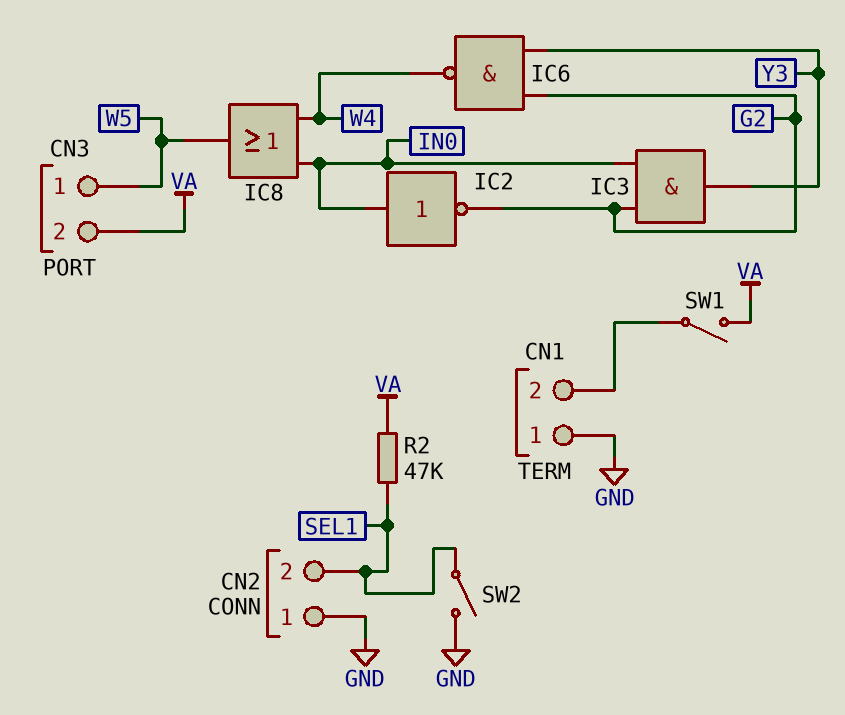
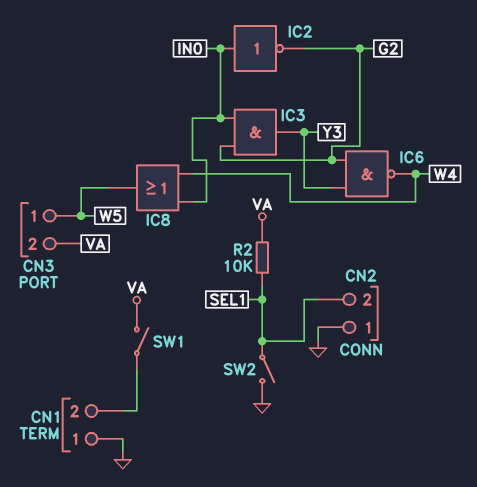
R2: 47k (SEL1, VA) -> 10k (SEL1, VA)

